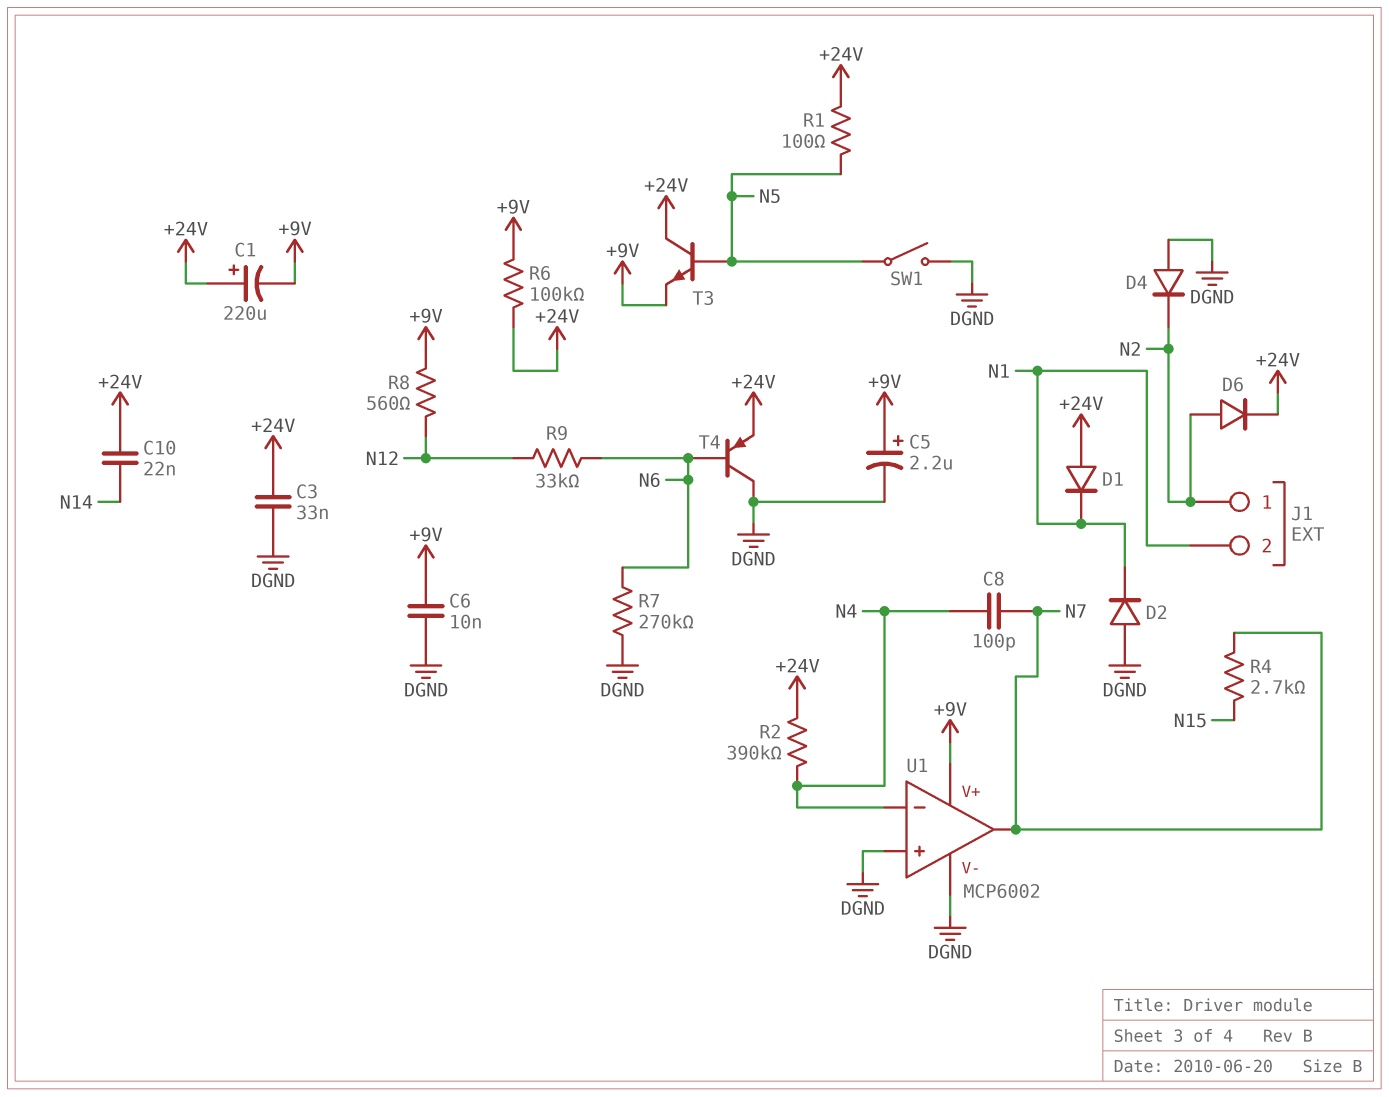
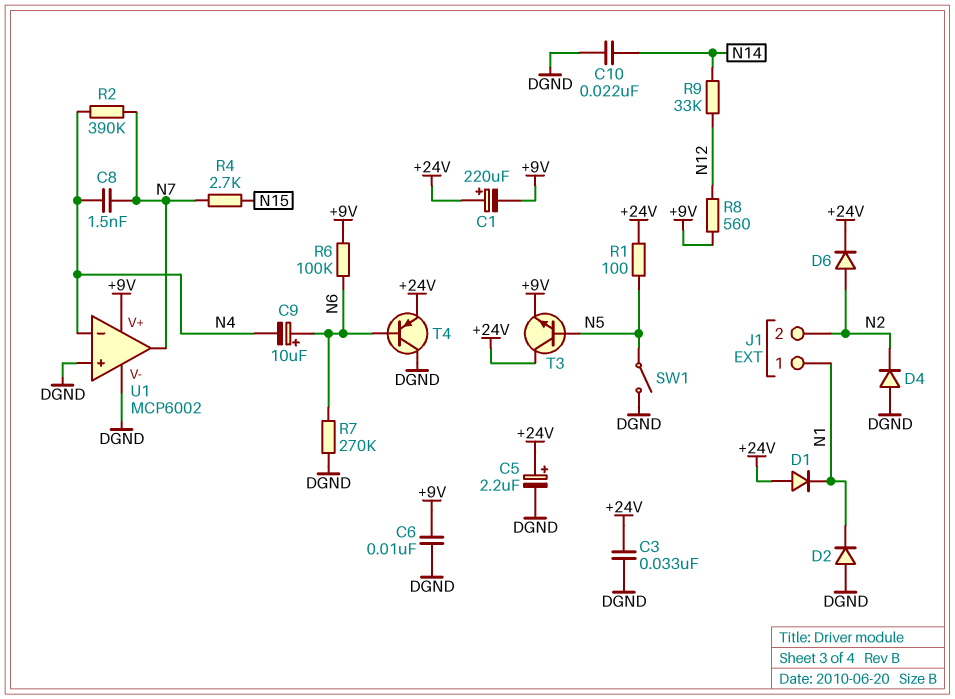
C5: 2.2uF (plus +9V, minus DGND) -> 2.2uF (plus +24V, minus DGND)
C8: 100pF (N4, N7) -> 1.5nF (N4, N7)
C9: none -> 10uF (plus N6, minus N4)
C10: 22nF (+24V, N14) -> 22nF (DGND, N14)
J1 pin 1: N2 -> N1
J1 pin 2: N1 -> N2
R2: 390k (+24V, N4) -> 390k (N4, N7)
R6: 100k (+9V, +24V) -> 100k (+9V, N6)
R9: 33k (N6, N12) -> 33k (N12, N14)

